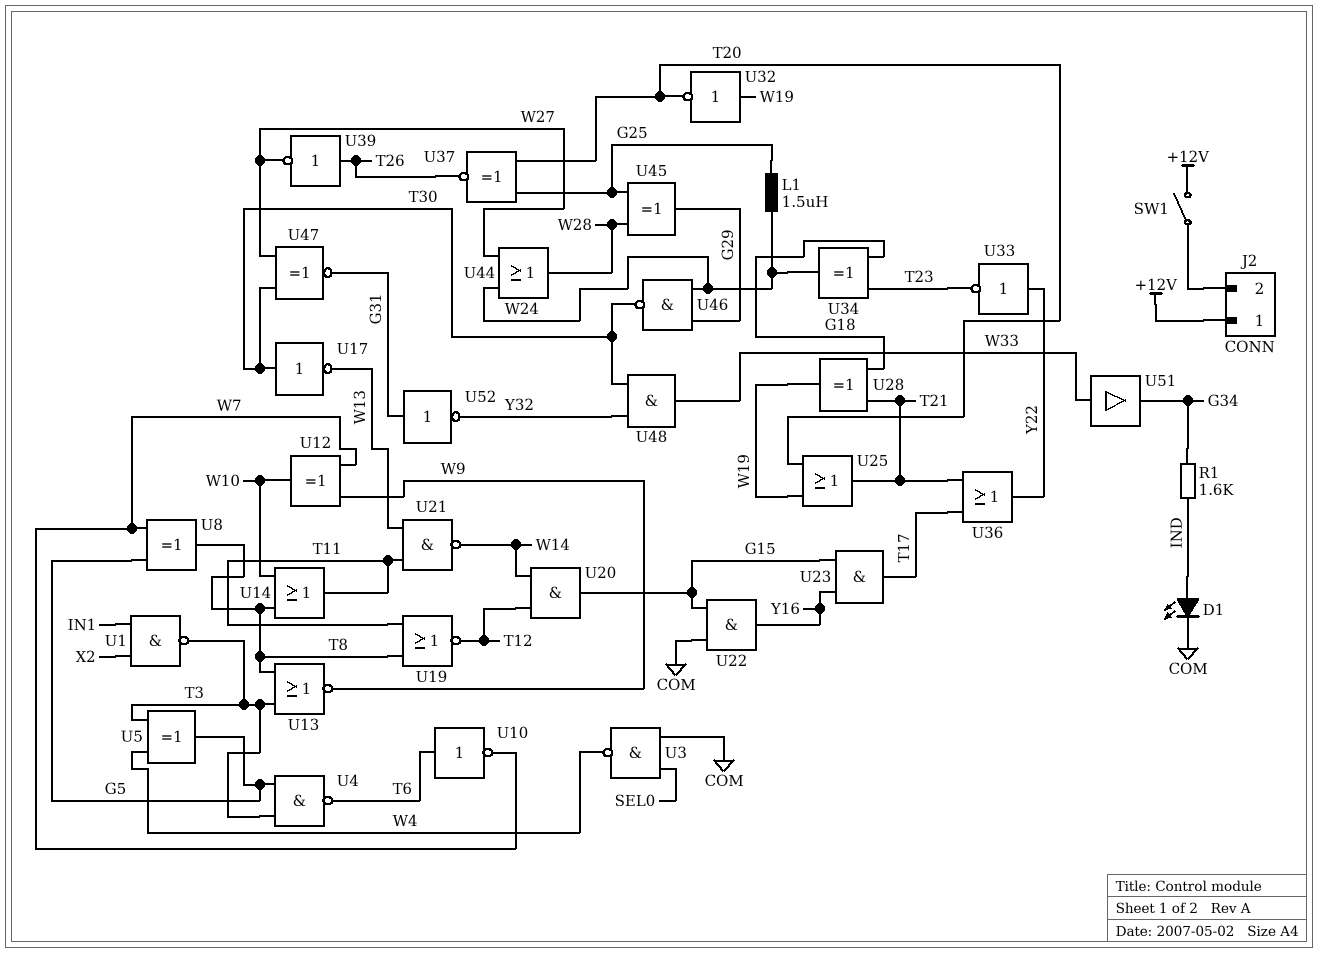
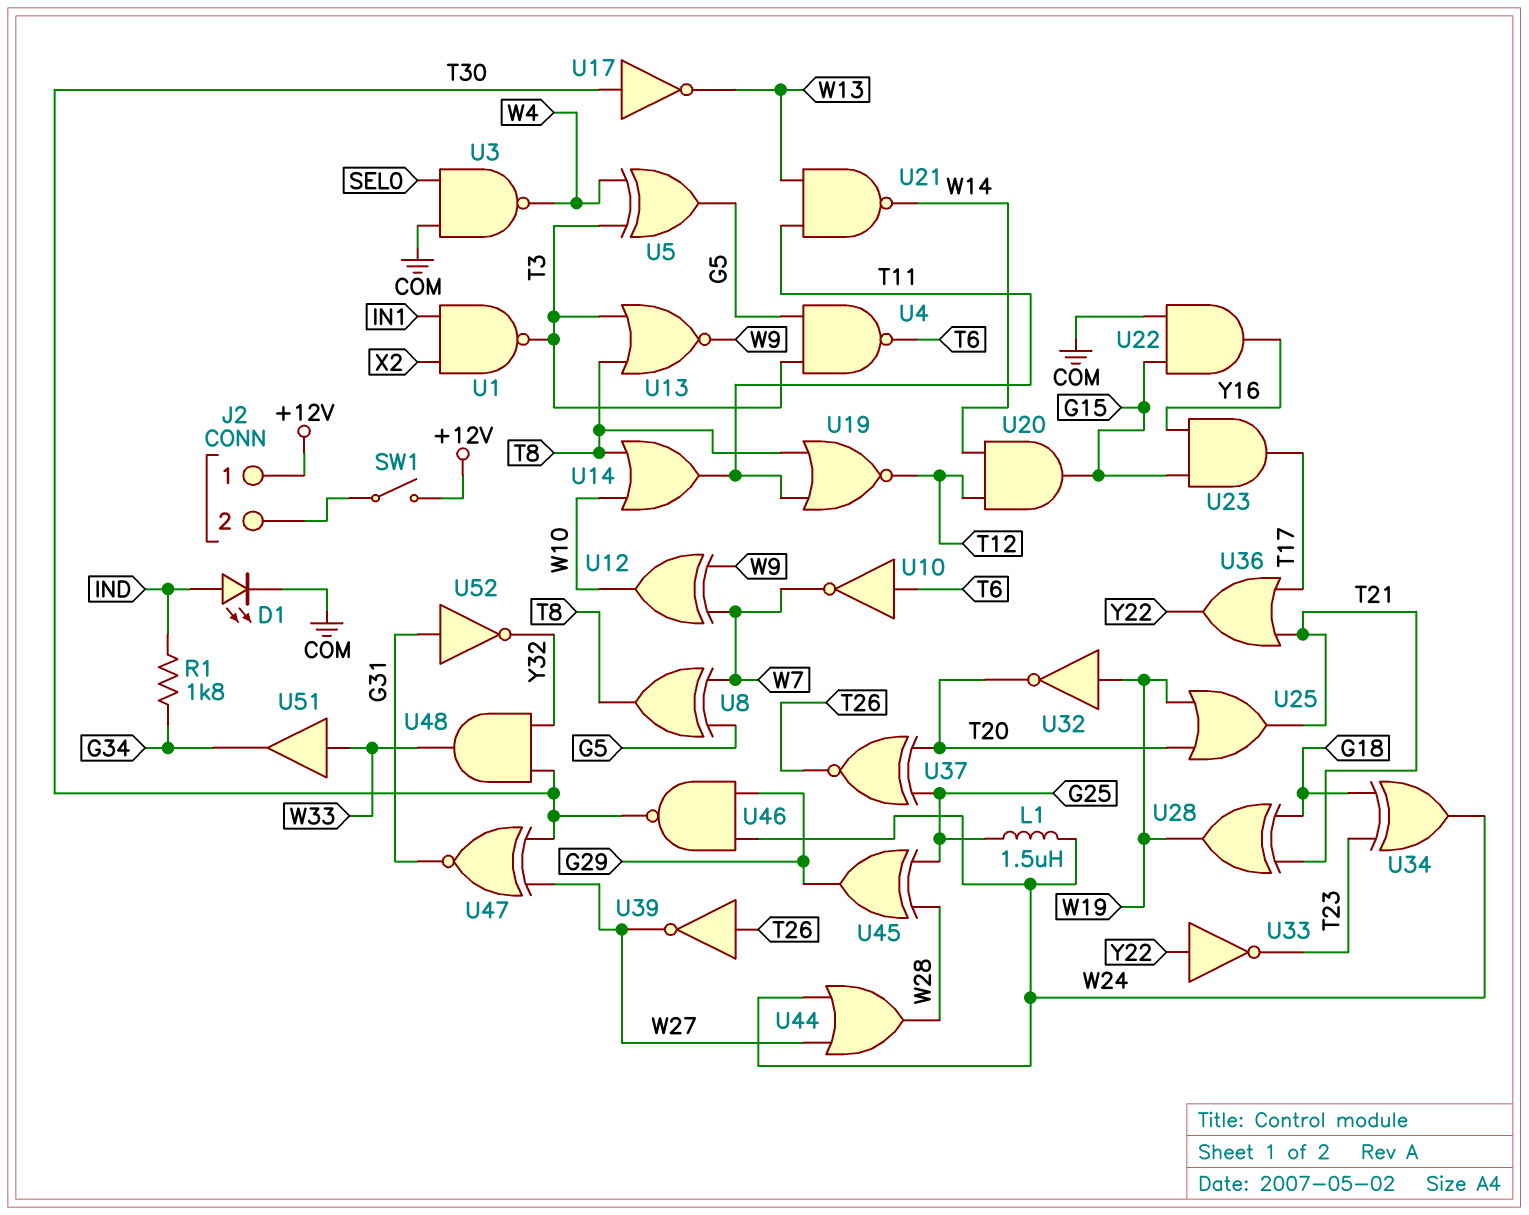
R1: 1.6k (G34, IND) -> 1.8k (G34, IND)

